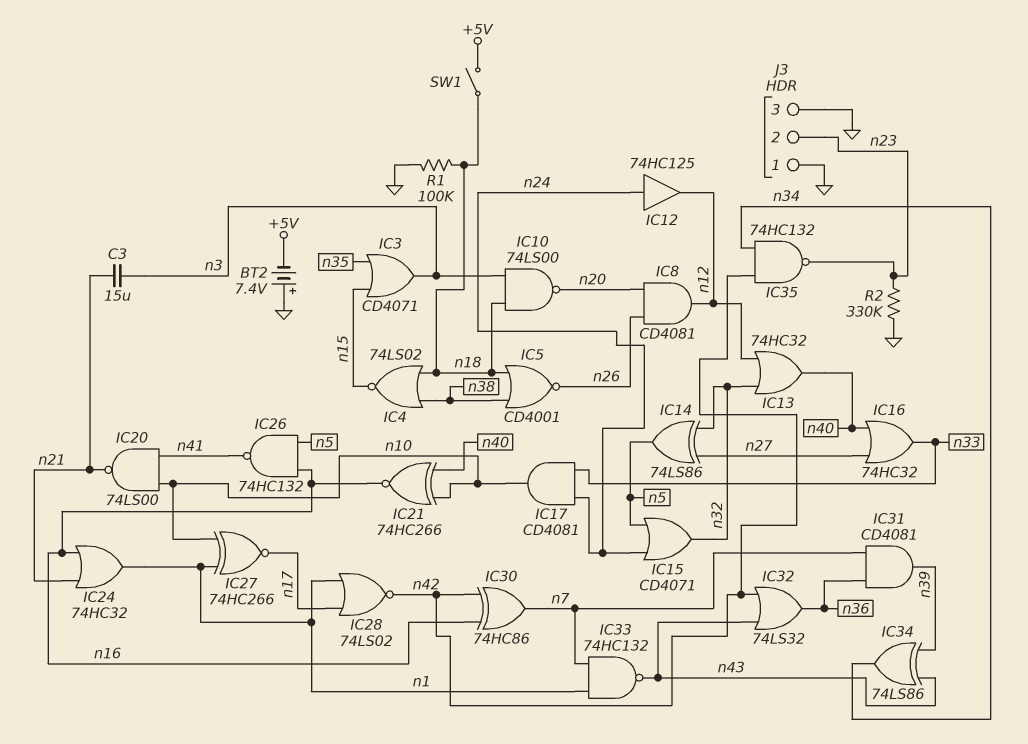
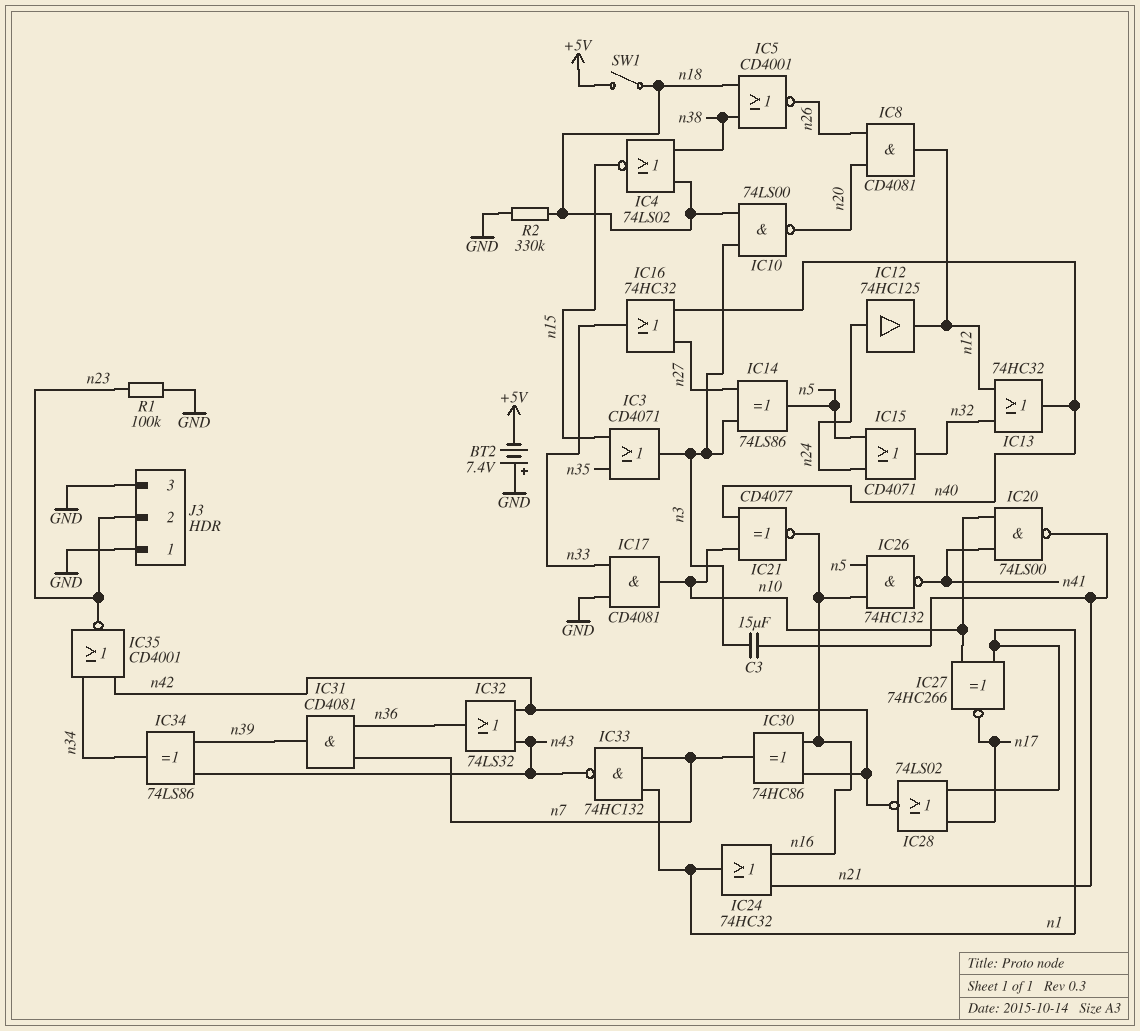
IC14: XOR 74LS86 (in n27, in n32, out n5) -> XOR 74LS86 (in n3, in n27, out n5)
IC17: AND CD4081 (in n24, in n33, out n10) -> AND CD4081 (in GND, in n33, out n10)
IC21: XNOR 74HC266 (in n10, in n40, out n16) -> XNOR CD4077 (in n10, in n40, out n16)
IC35: NAND 74HC132 (in n34, in n42, out n23) -> NOR CD4001 (in n34, in n42, out n23)
R1: 100k (GND, n18) -> 100k (GND, n23)
R2: 330k (GND, n23) -> 330k (GND, n18)

